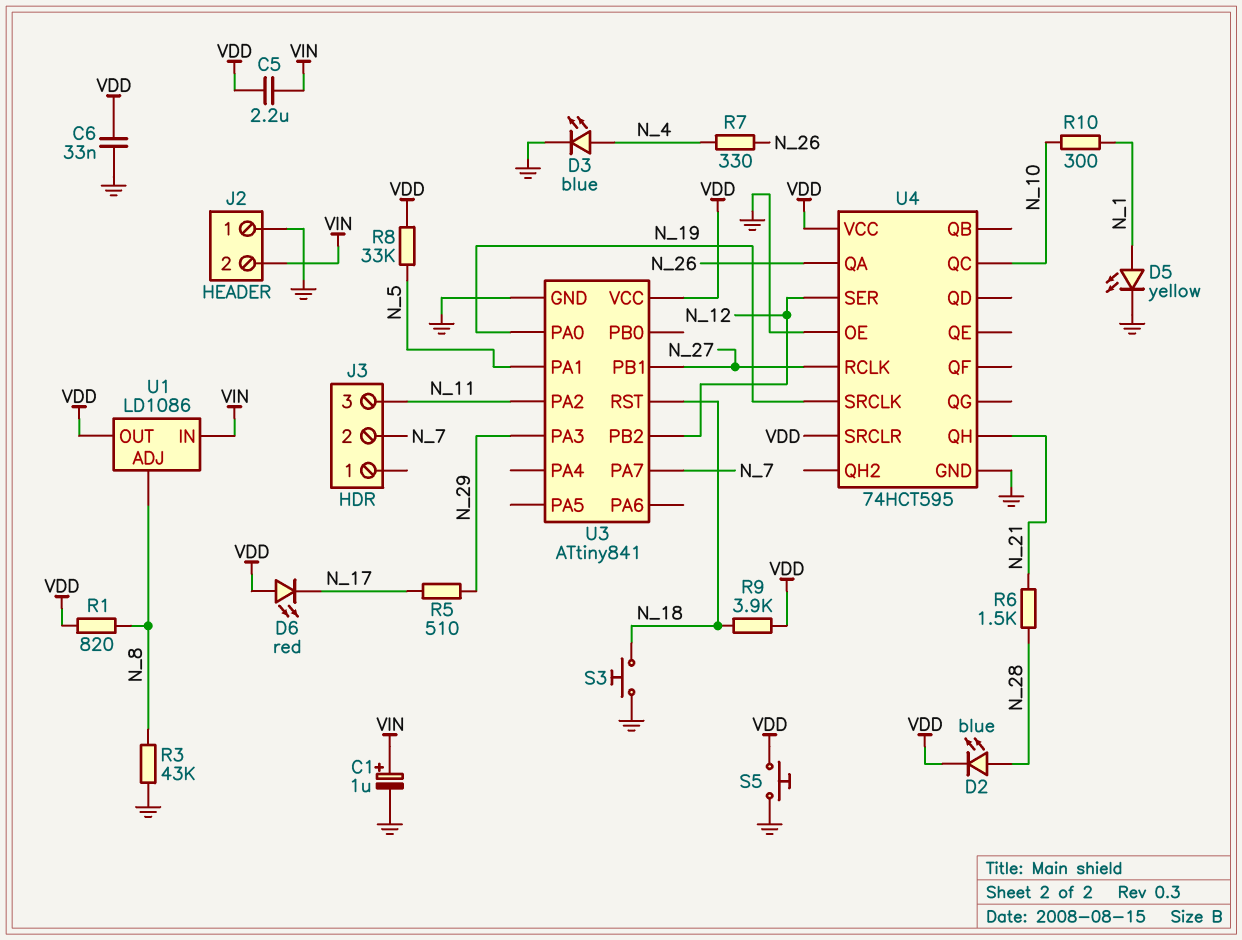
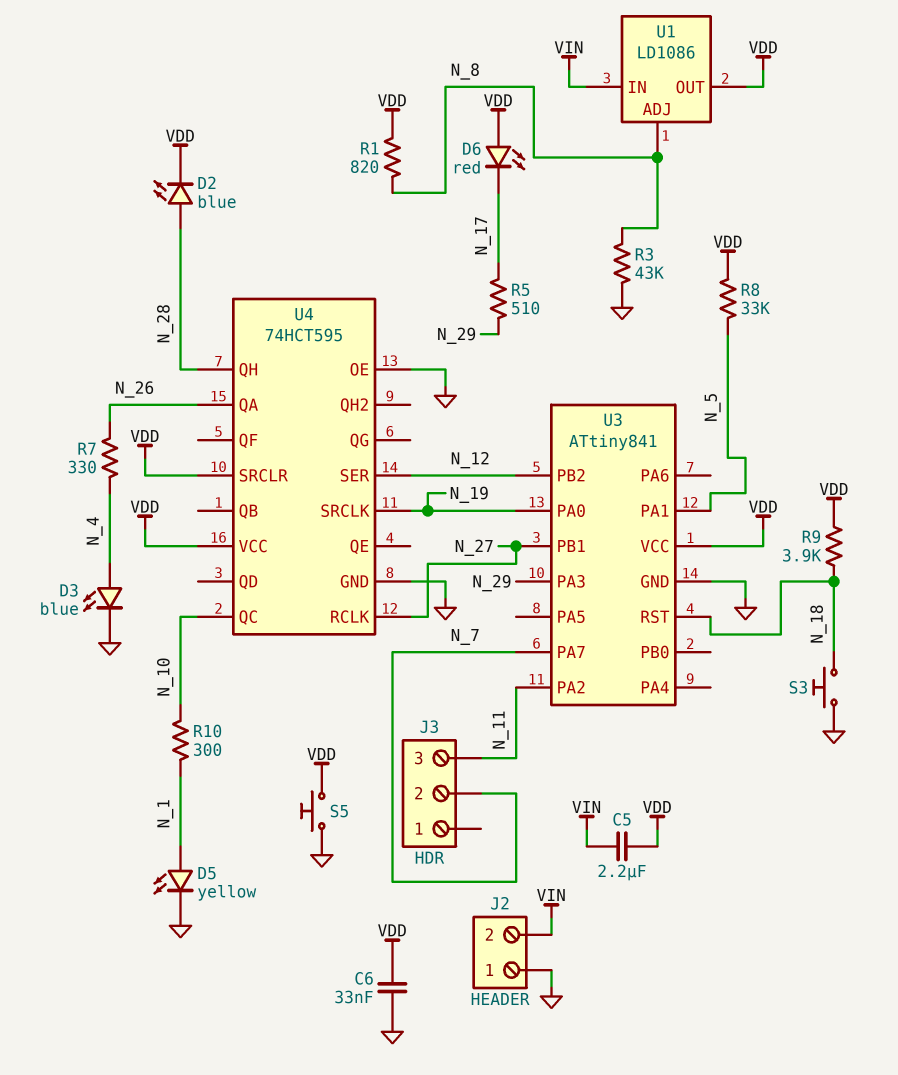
C1: 1uF (plus VIN, minus GND) -> none
R6: 1.5k (N_21, N_28) -> none
U4 pin QH: N_21 -> N_28

